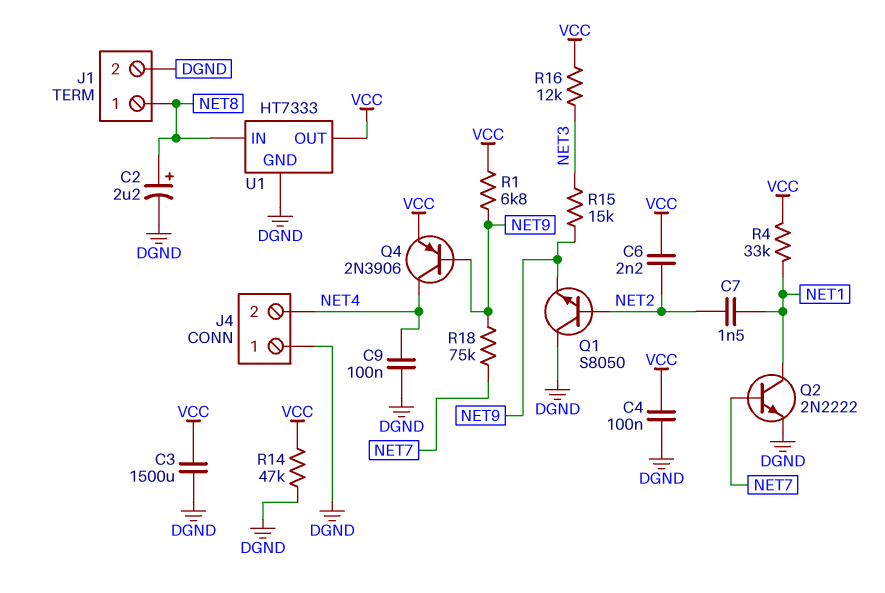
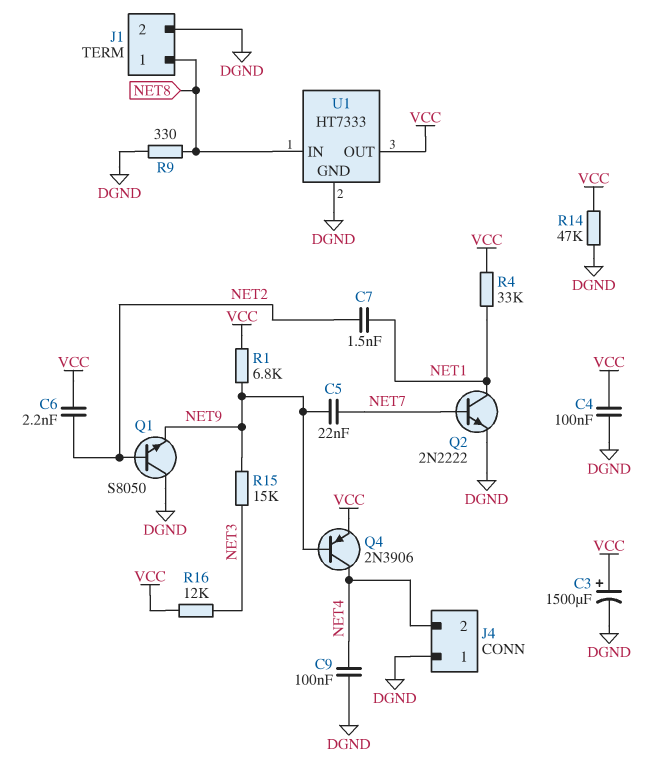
C2: 2.2uF (plus NET8, minus DGND) -> none
C3: 1500uF (DGND, VCC) -> 1500uF (plus VCC, minus DGND)
C5: none -> 22nF (NET7, NET9)
R9: none -> 330 (DGND, NET8)
R18: 75k (NET7, NET9) -> none

